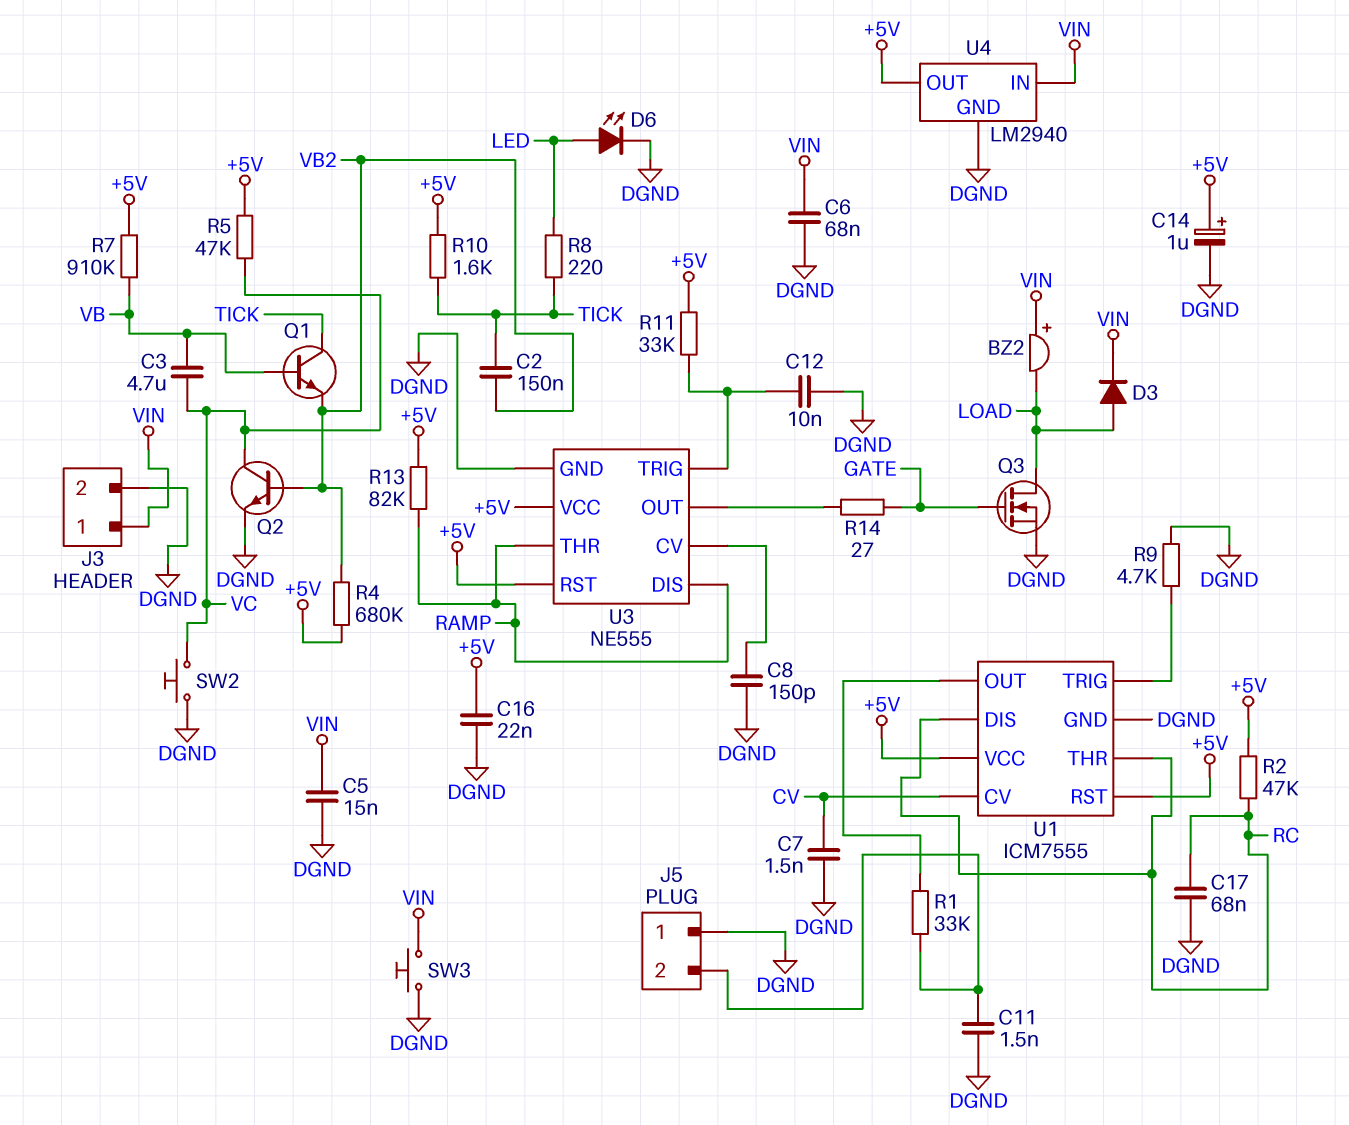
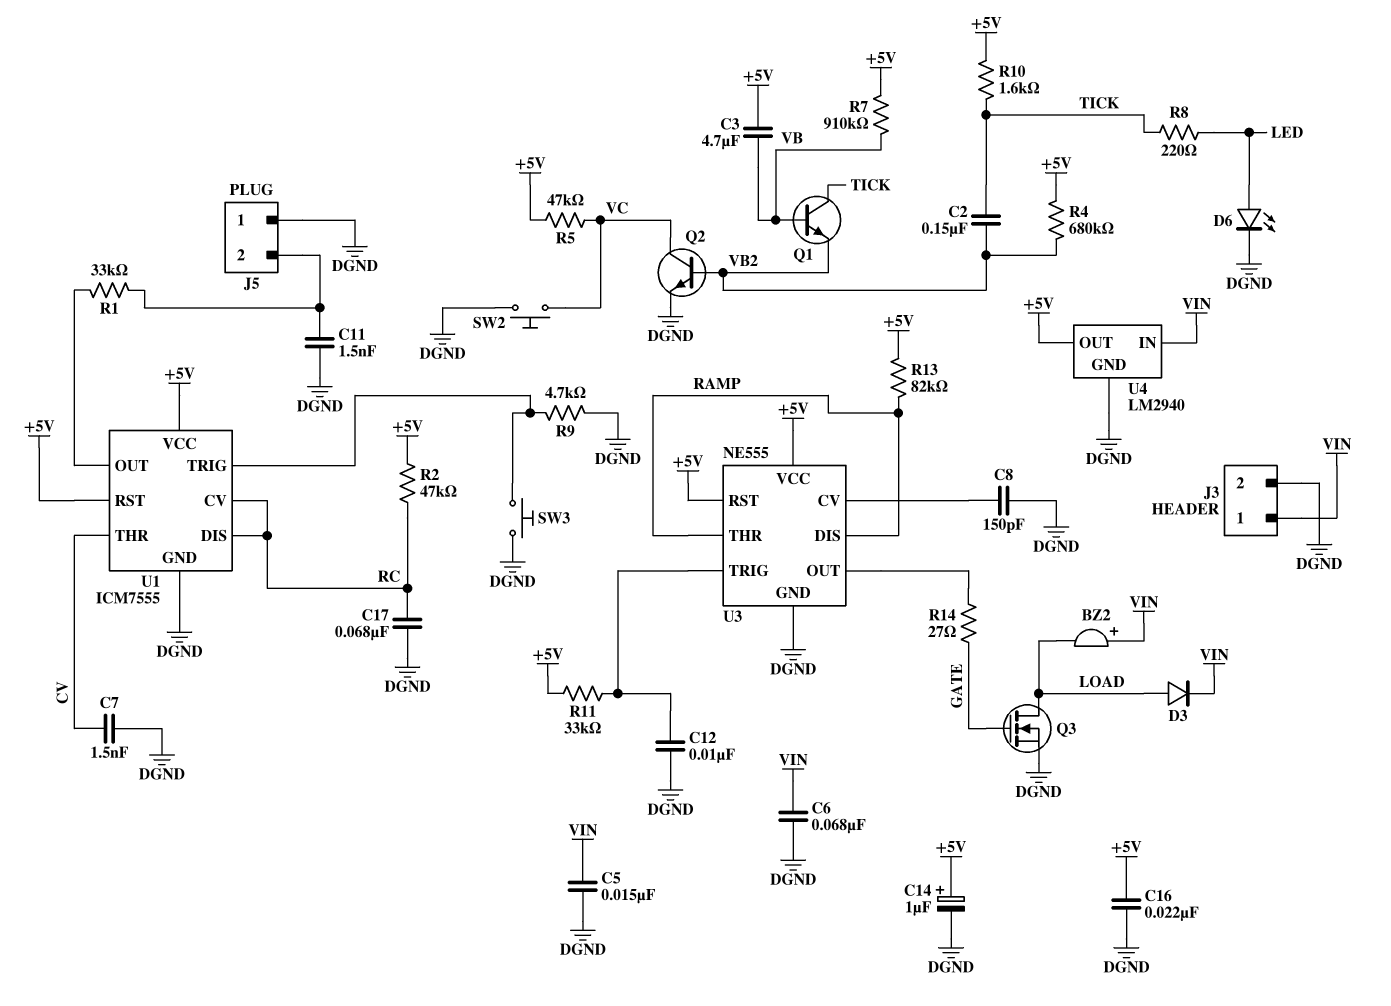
C3: 4.7uF (VB, VC) -> 4.7uF (+5V, VB)
SW3: button (DGND, VIN) -> button (DGND, U1/TRIG)
U1 pin CV: CV -> RC
U1 pin THR: RC -> CV

